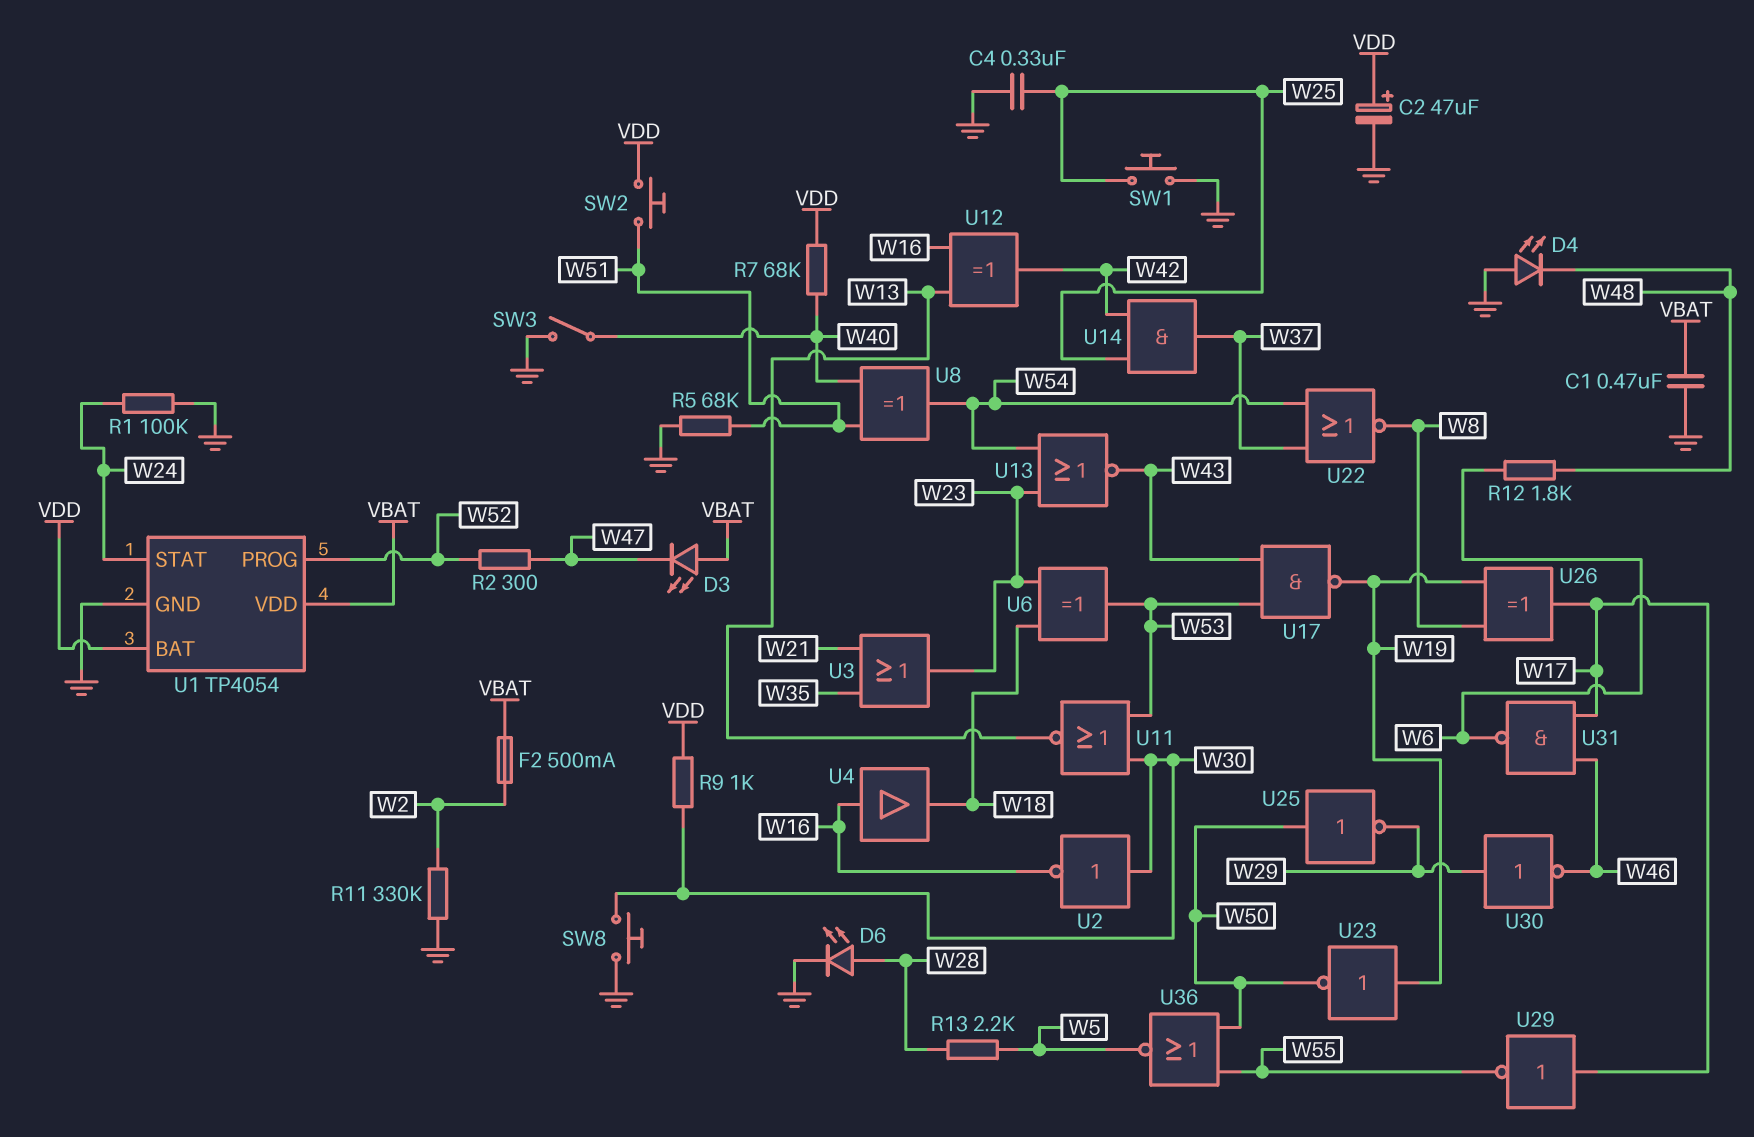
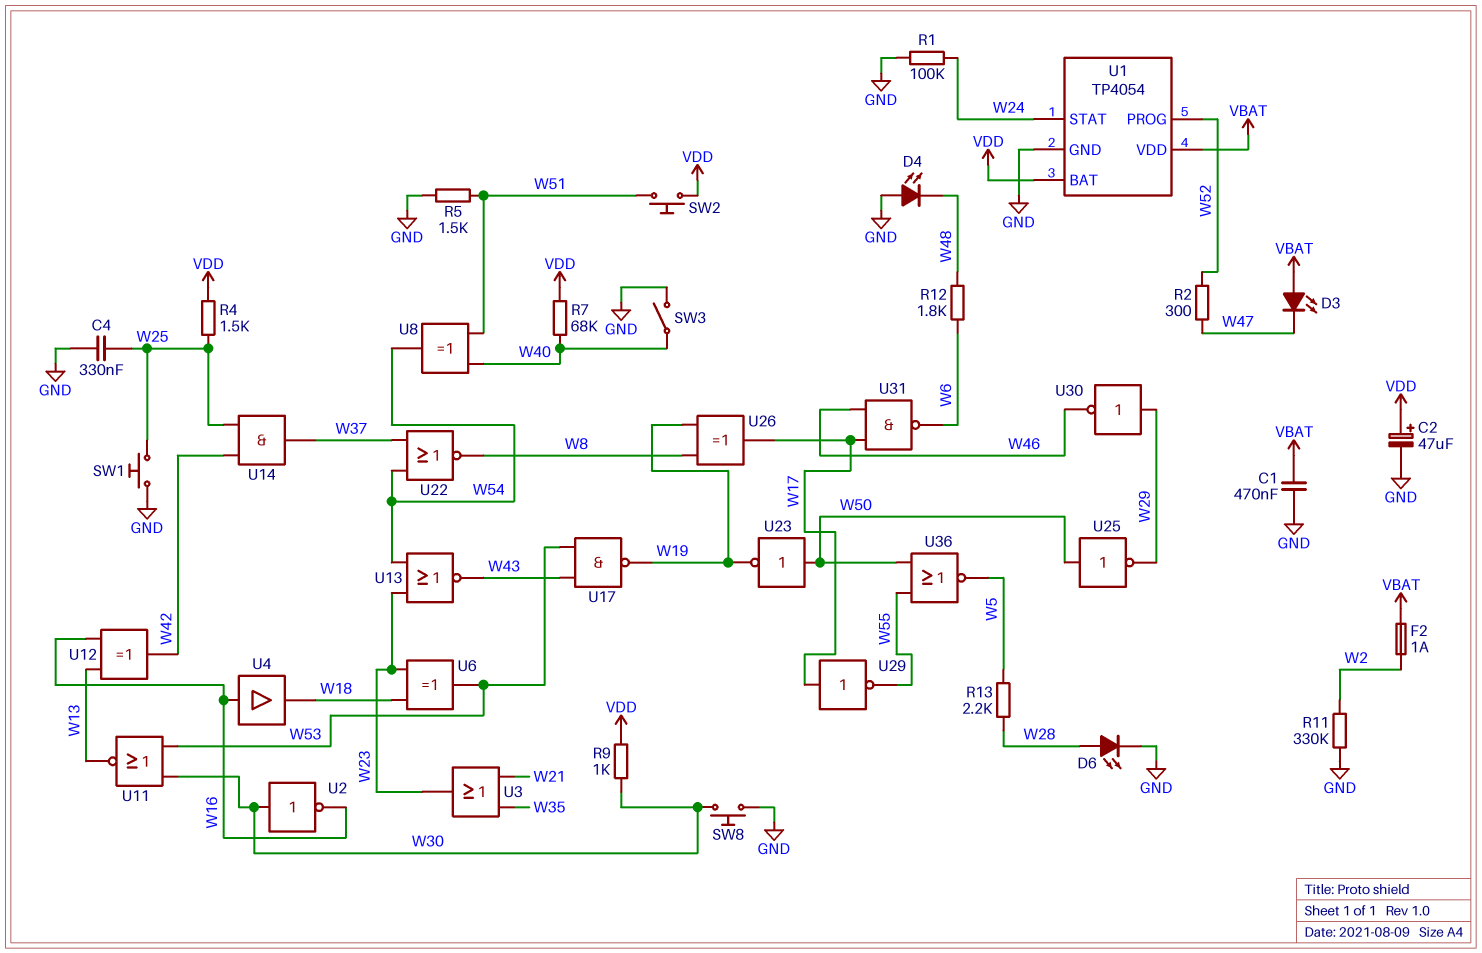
F2: 500mA (VBAT, W2) -> 1A (VBAT, W2)
R4: none -> 1.5k (VDD, W25)
R5: 68k (GND, W51) -> 1.5k (GND, W51)
U23: NOT (in W19, out W50) -> NOT (in W50, out W19)

